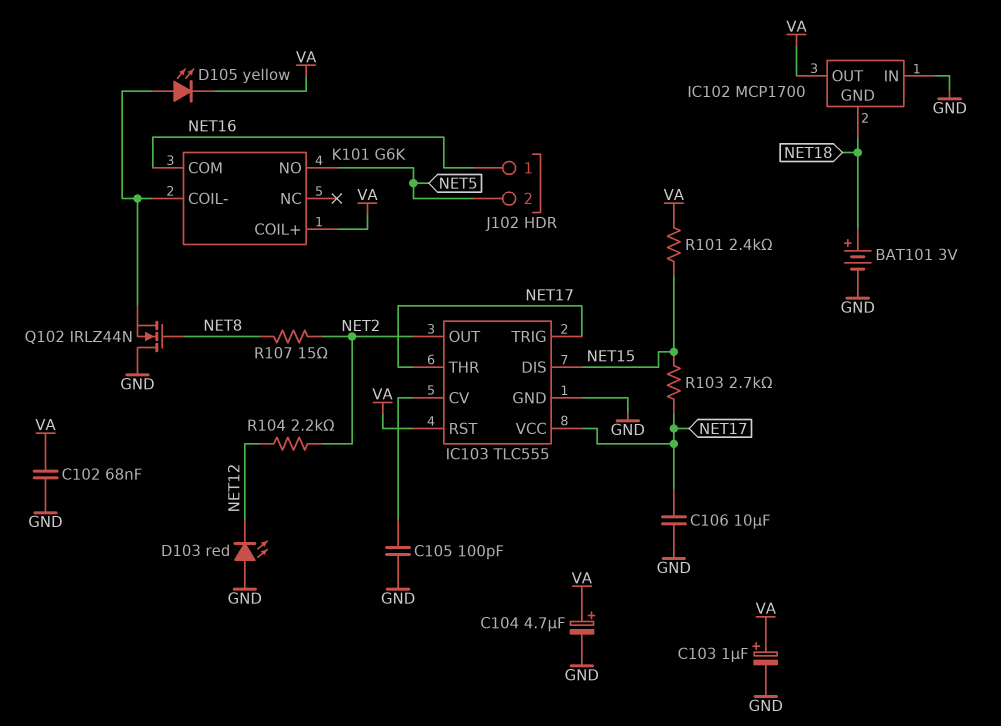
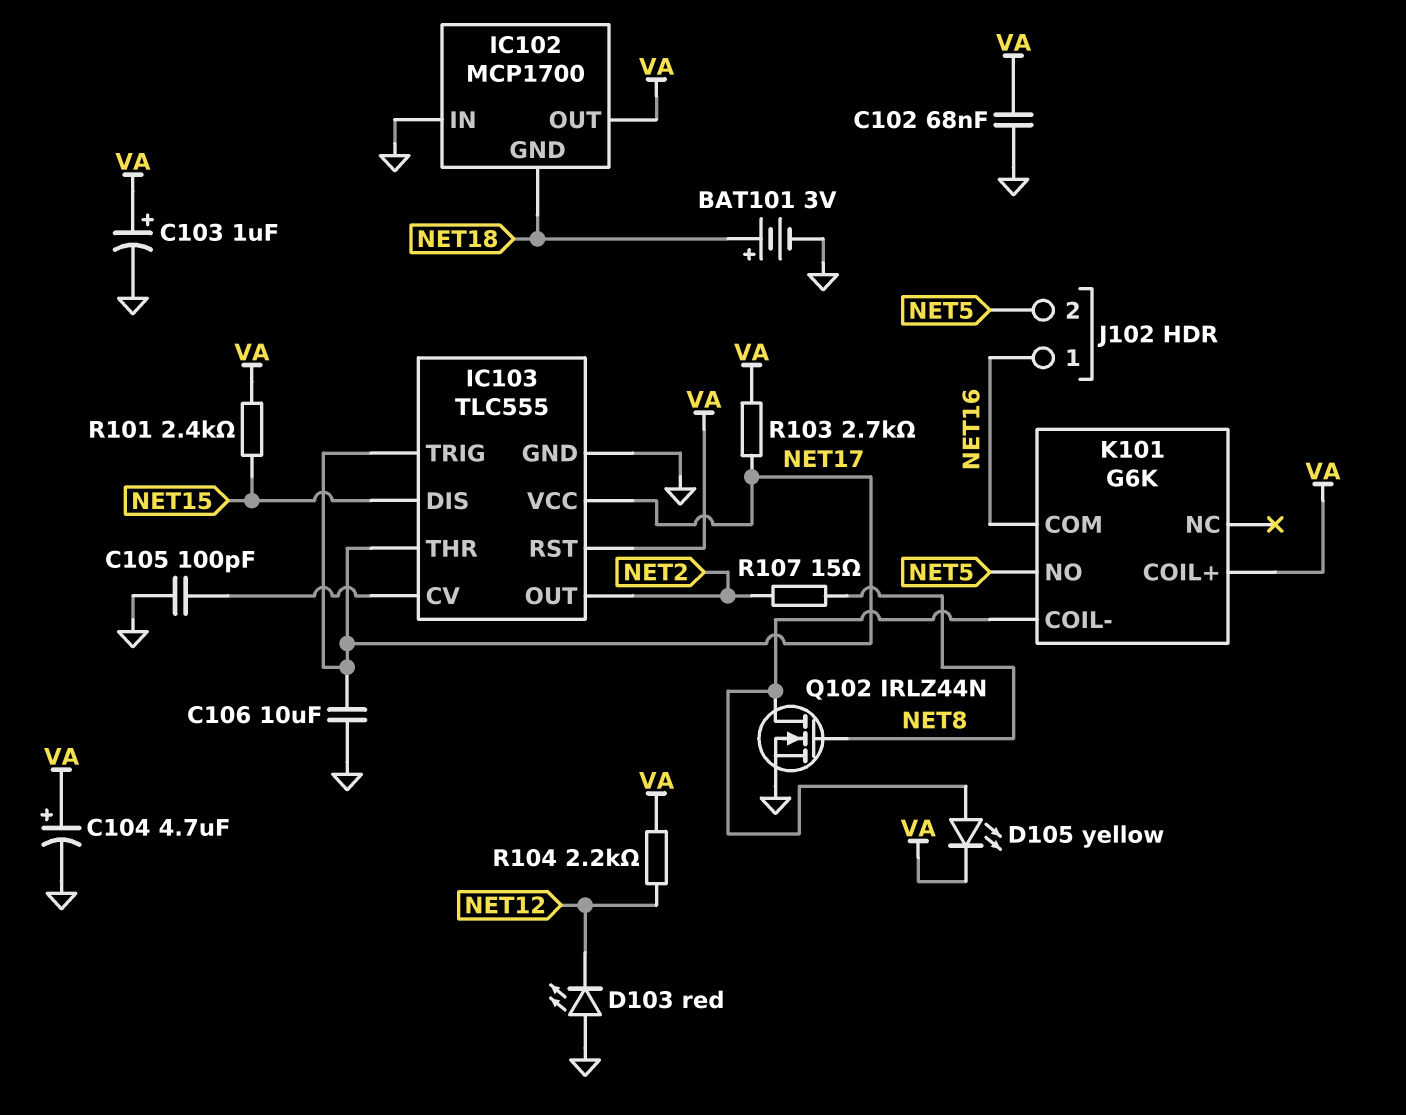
Q102: NMOS IRLZ44N (G NET8, D GND, S K101/COIL-) -> NMOS IRLZ44N (G NET8, D K101/COIL-, S GND)
R103: 2.7k (NET15, NET17) -> 2.7k (NET17, VA)
R104: 2.2k (NET2, NET12) -> 2.2k (NET12, VA)

